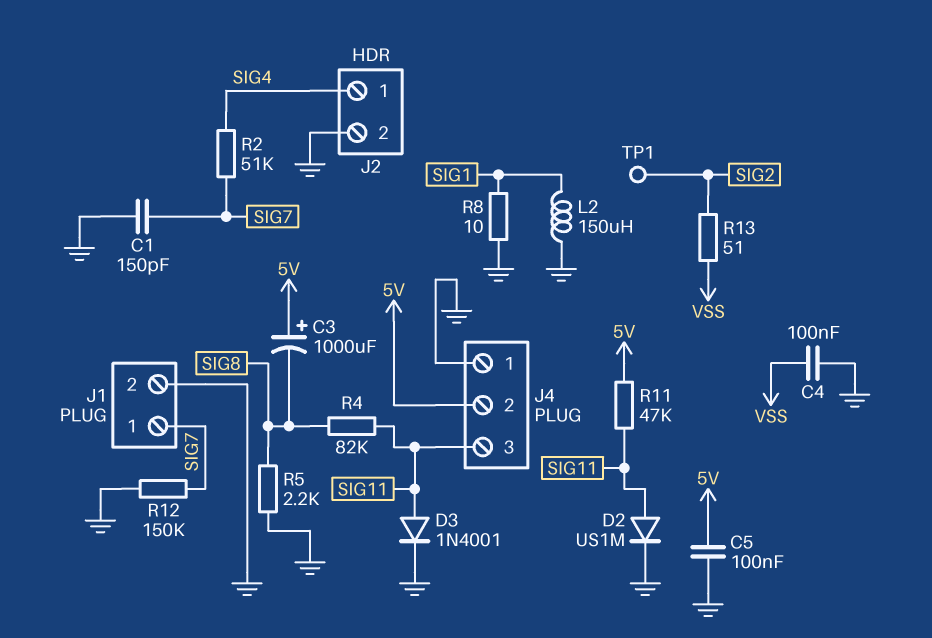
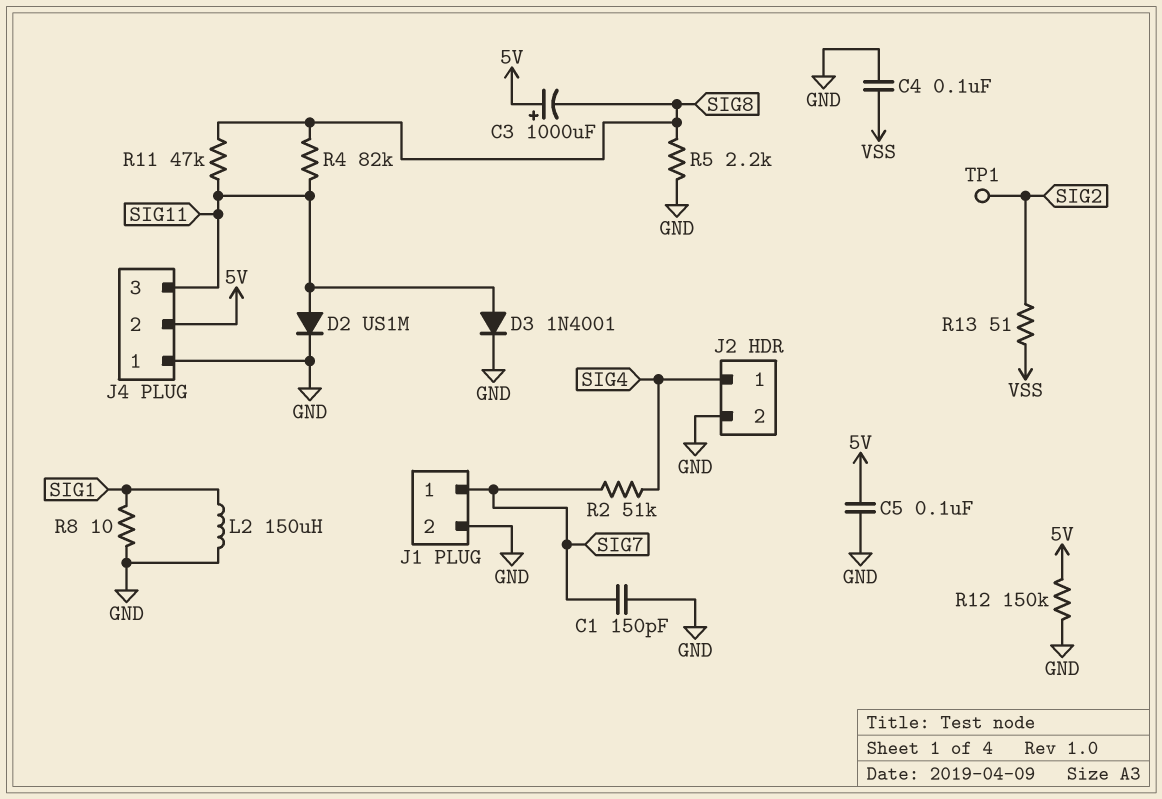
R11: 47k (5V, SIG11) -> 47k (SIG8, SIG11)
R12: 150k (GND, SIG7) -> 150k (5V, GND)

